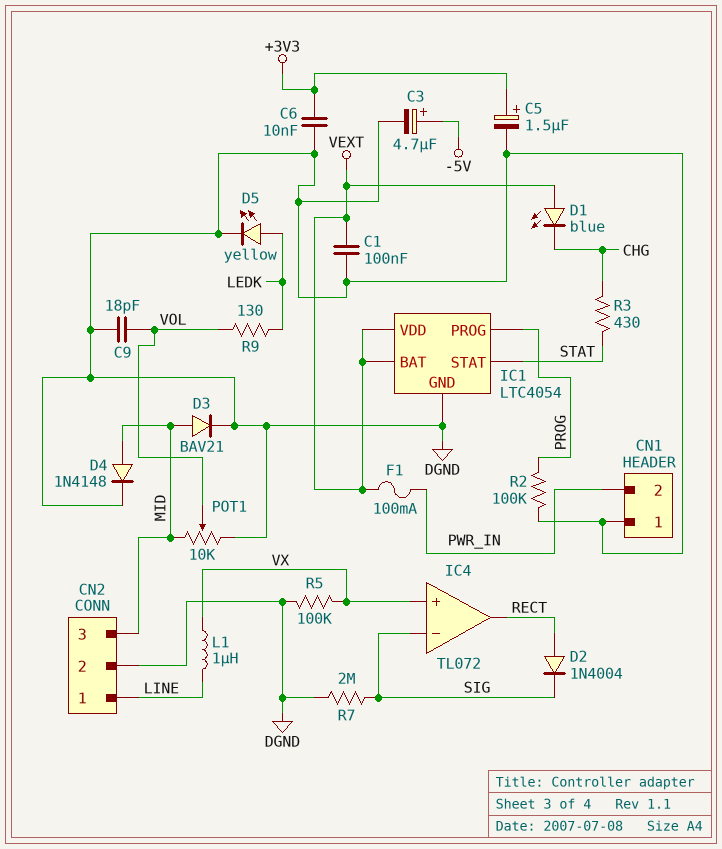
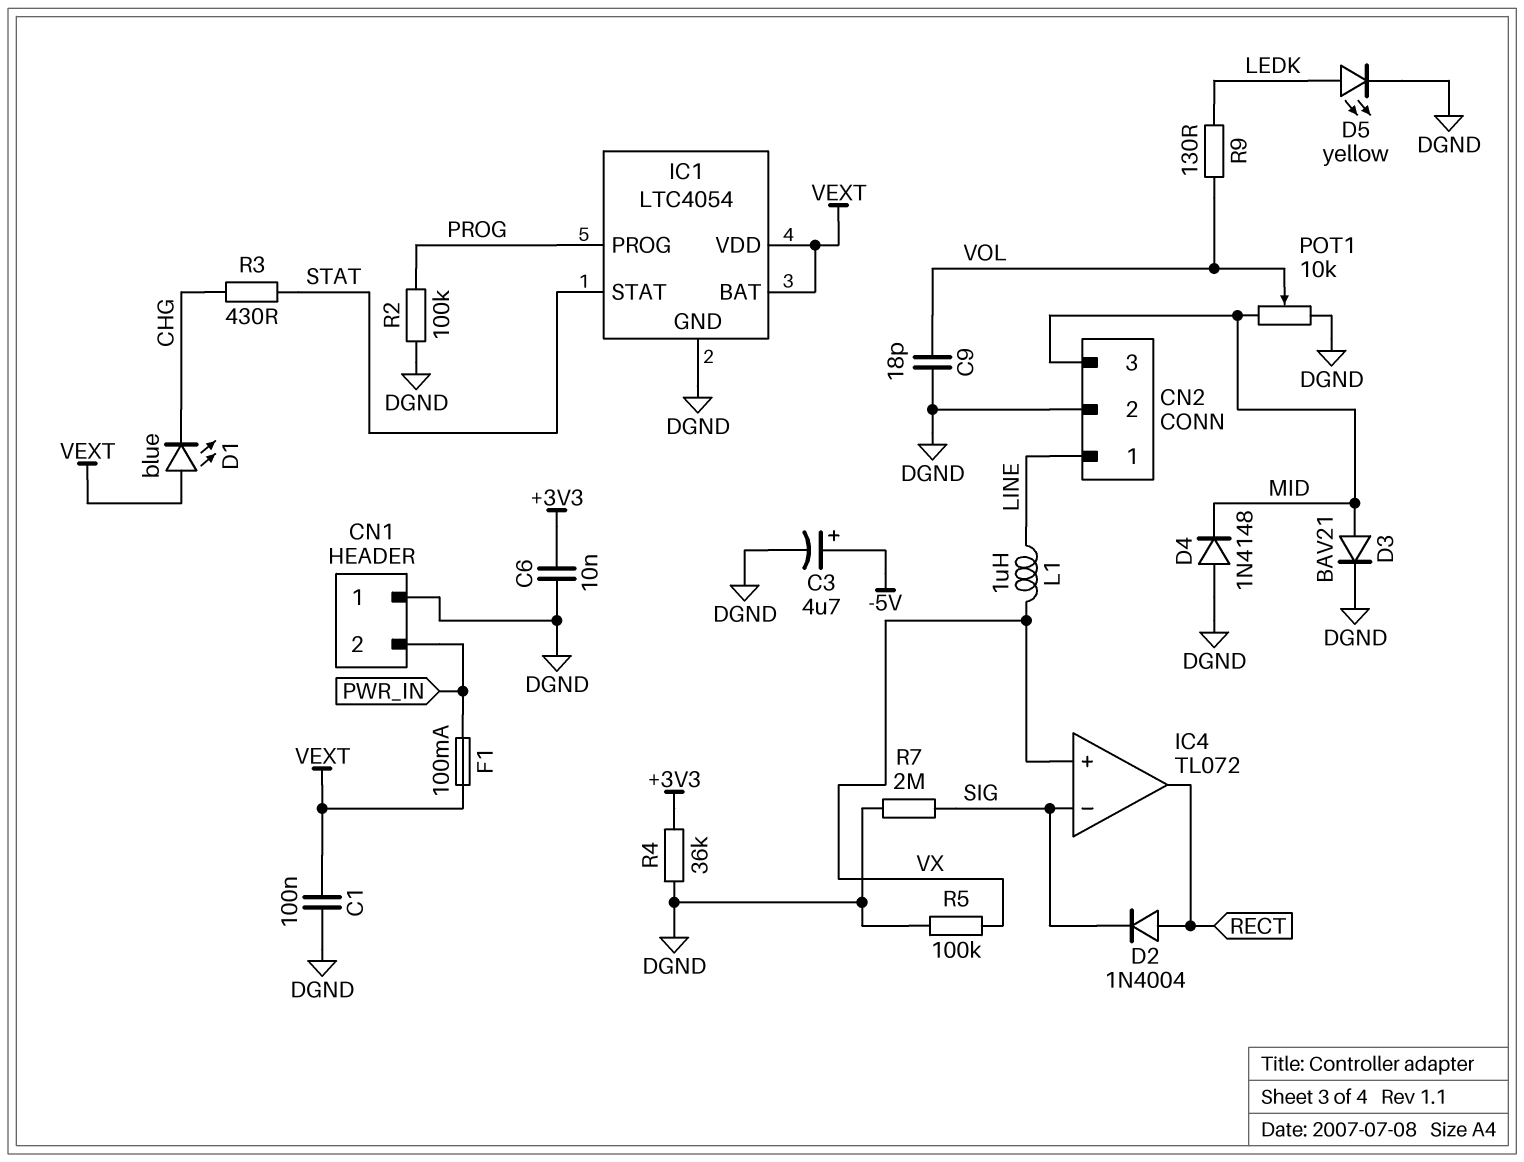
C5: 1.5uF (plus +3V3, minus DGND) -> none
D4: diode 1N4148 (A MID, K DGND) -> diode 1N4148 (A DGND, K MID)
R4: none -> 36k (+3V3, DGND)

